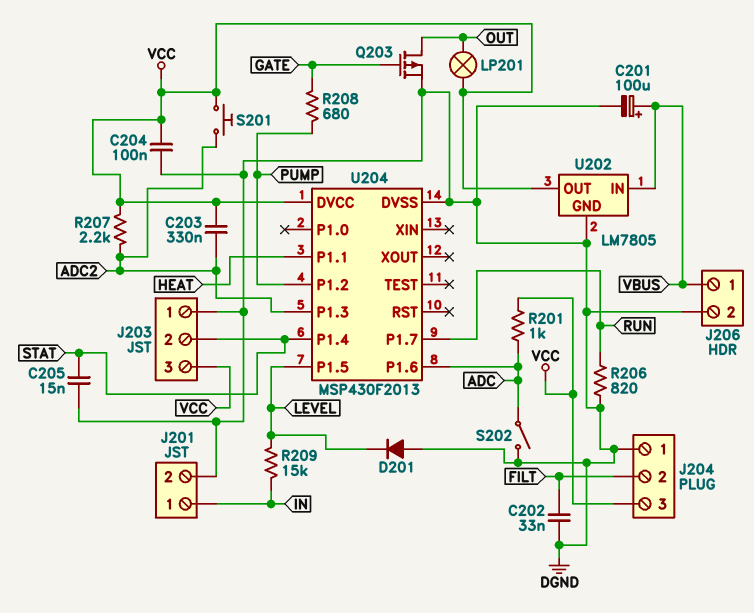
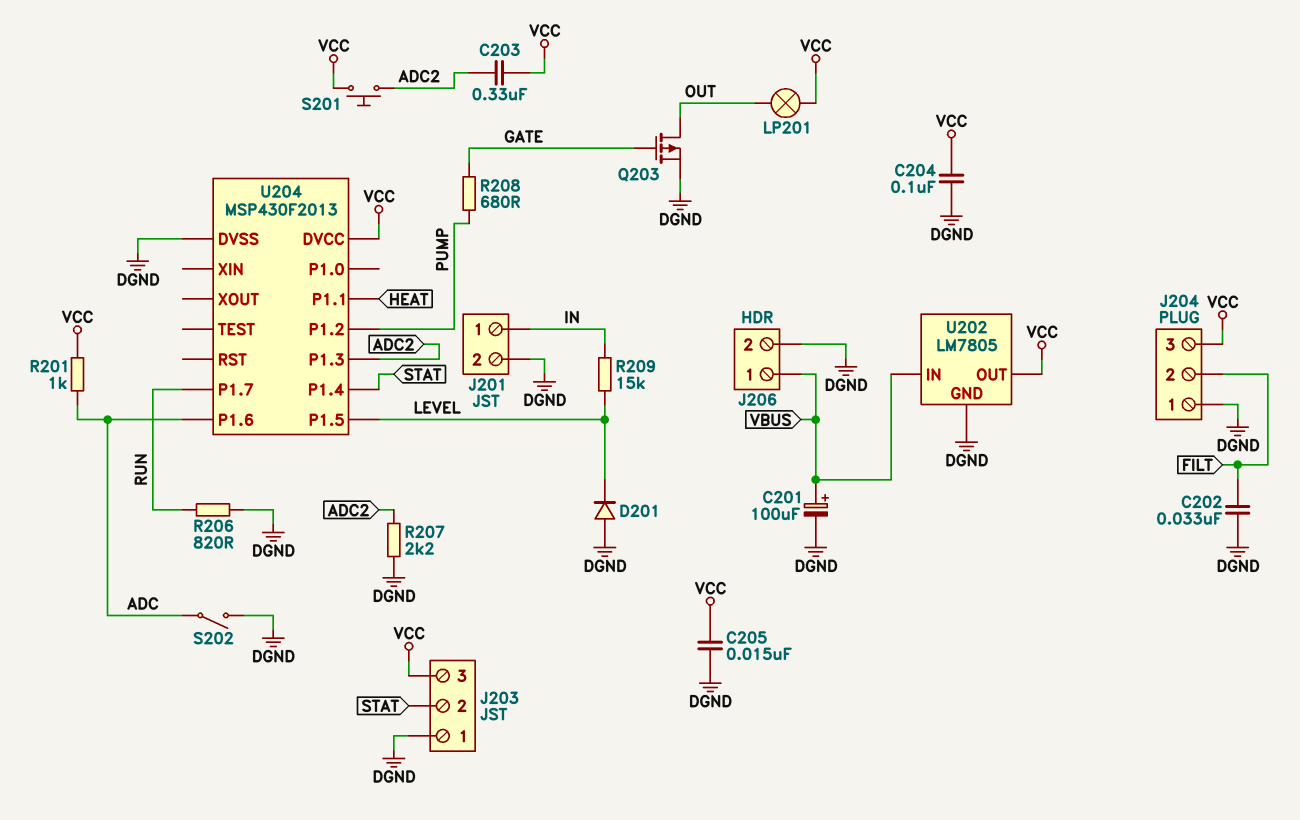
C205: 15nF (DGND, STAT) -> 15nF (DGND, VCC)
R207: 2.2k (ADC2, VCC) -> 2.2k (ADC2, DGND)

